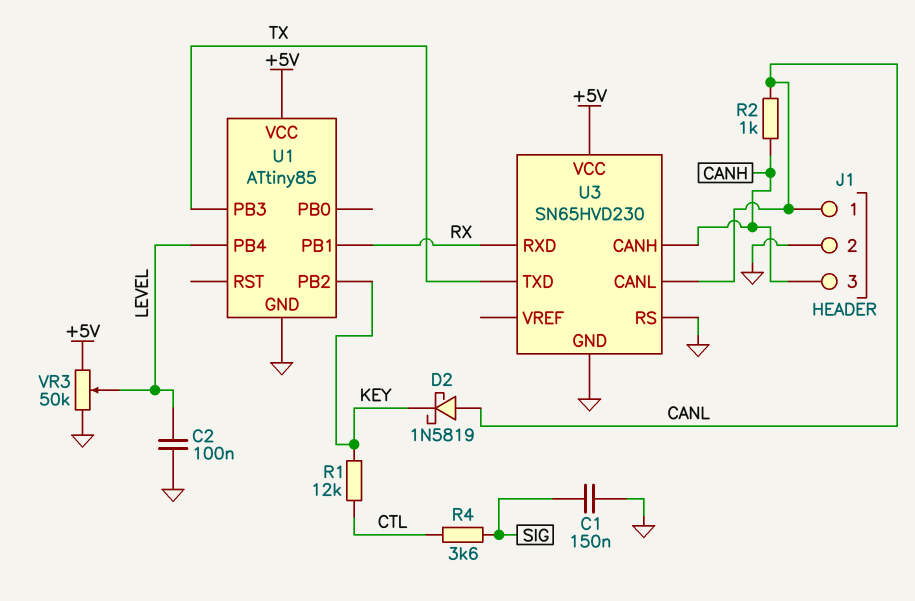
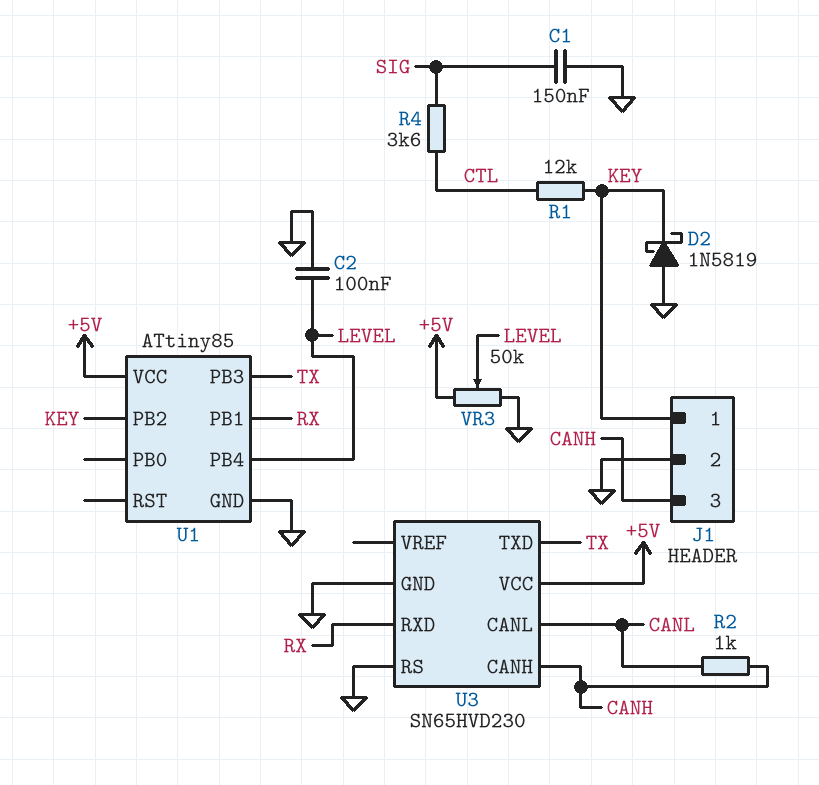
D2: schottky 1N5819 (A CANL, K KEY) -> schottky 1N5819 (A GND, K KEY)
J1 pin 1: CANL -> KEY

